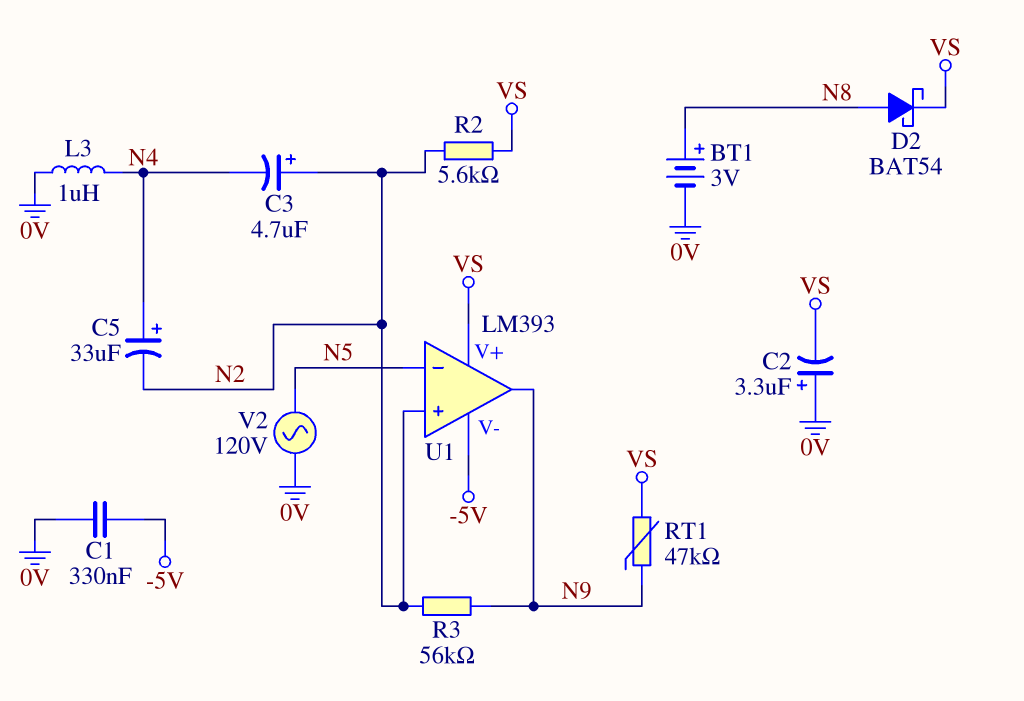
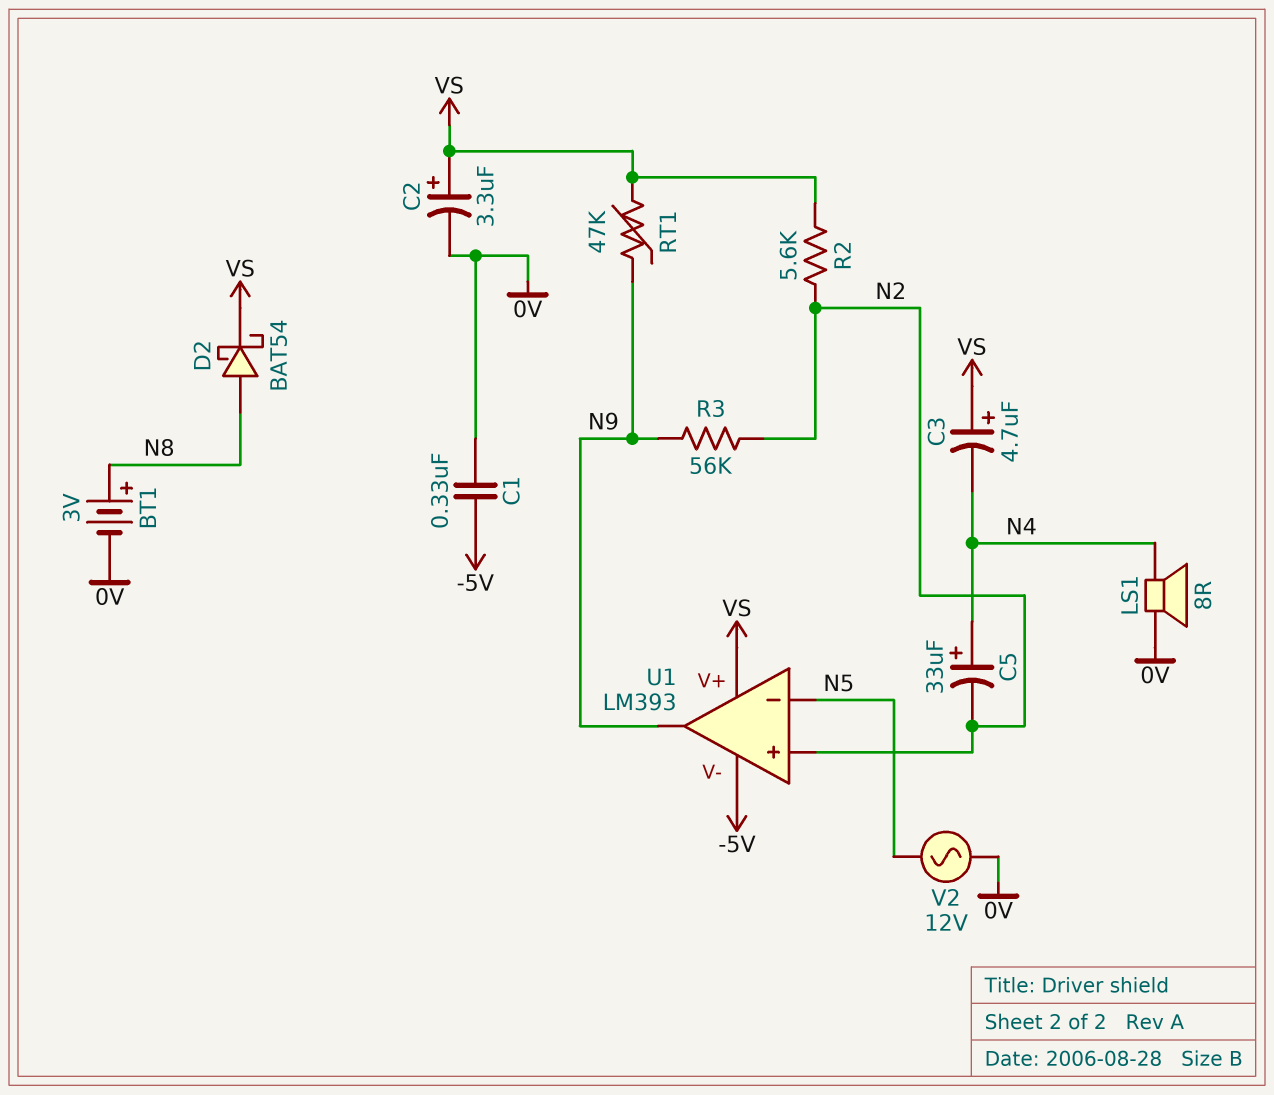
C2: 3.3uF (plus 0V, minus VS) -> 3.3uF (plus VS, minus 0V)
C3: 4.7uF (plus N2, minus N4) -> 4.7uF (plus VS, minus N4)
L3: 1uH (0V, N4) -> none
LS1: none -> speaker 8R (0V, N4)
V2: AC 120V (0V, N5) -> AC 12V (0V, N5)

